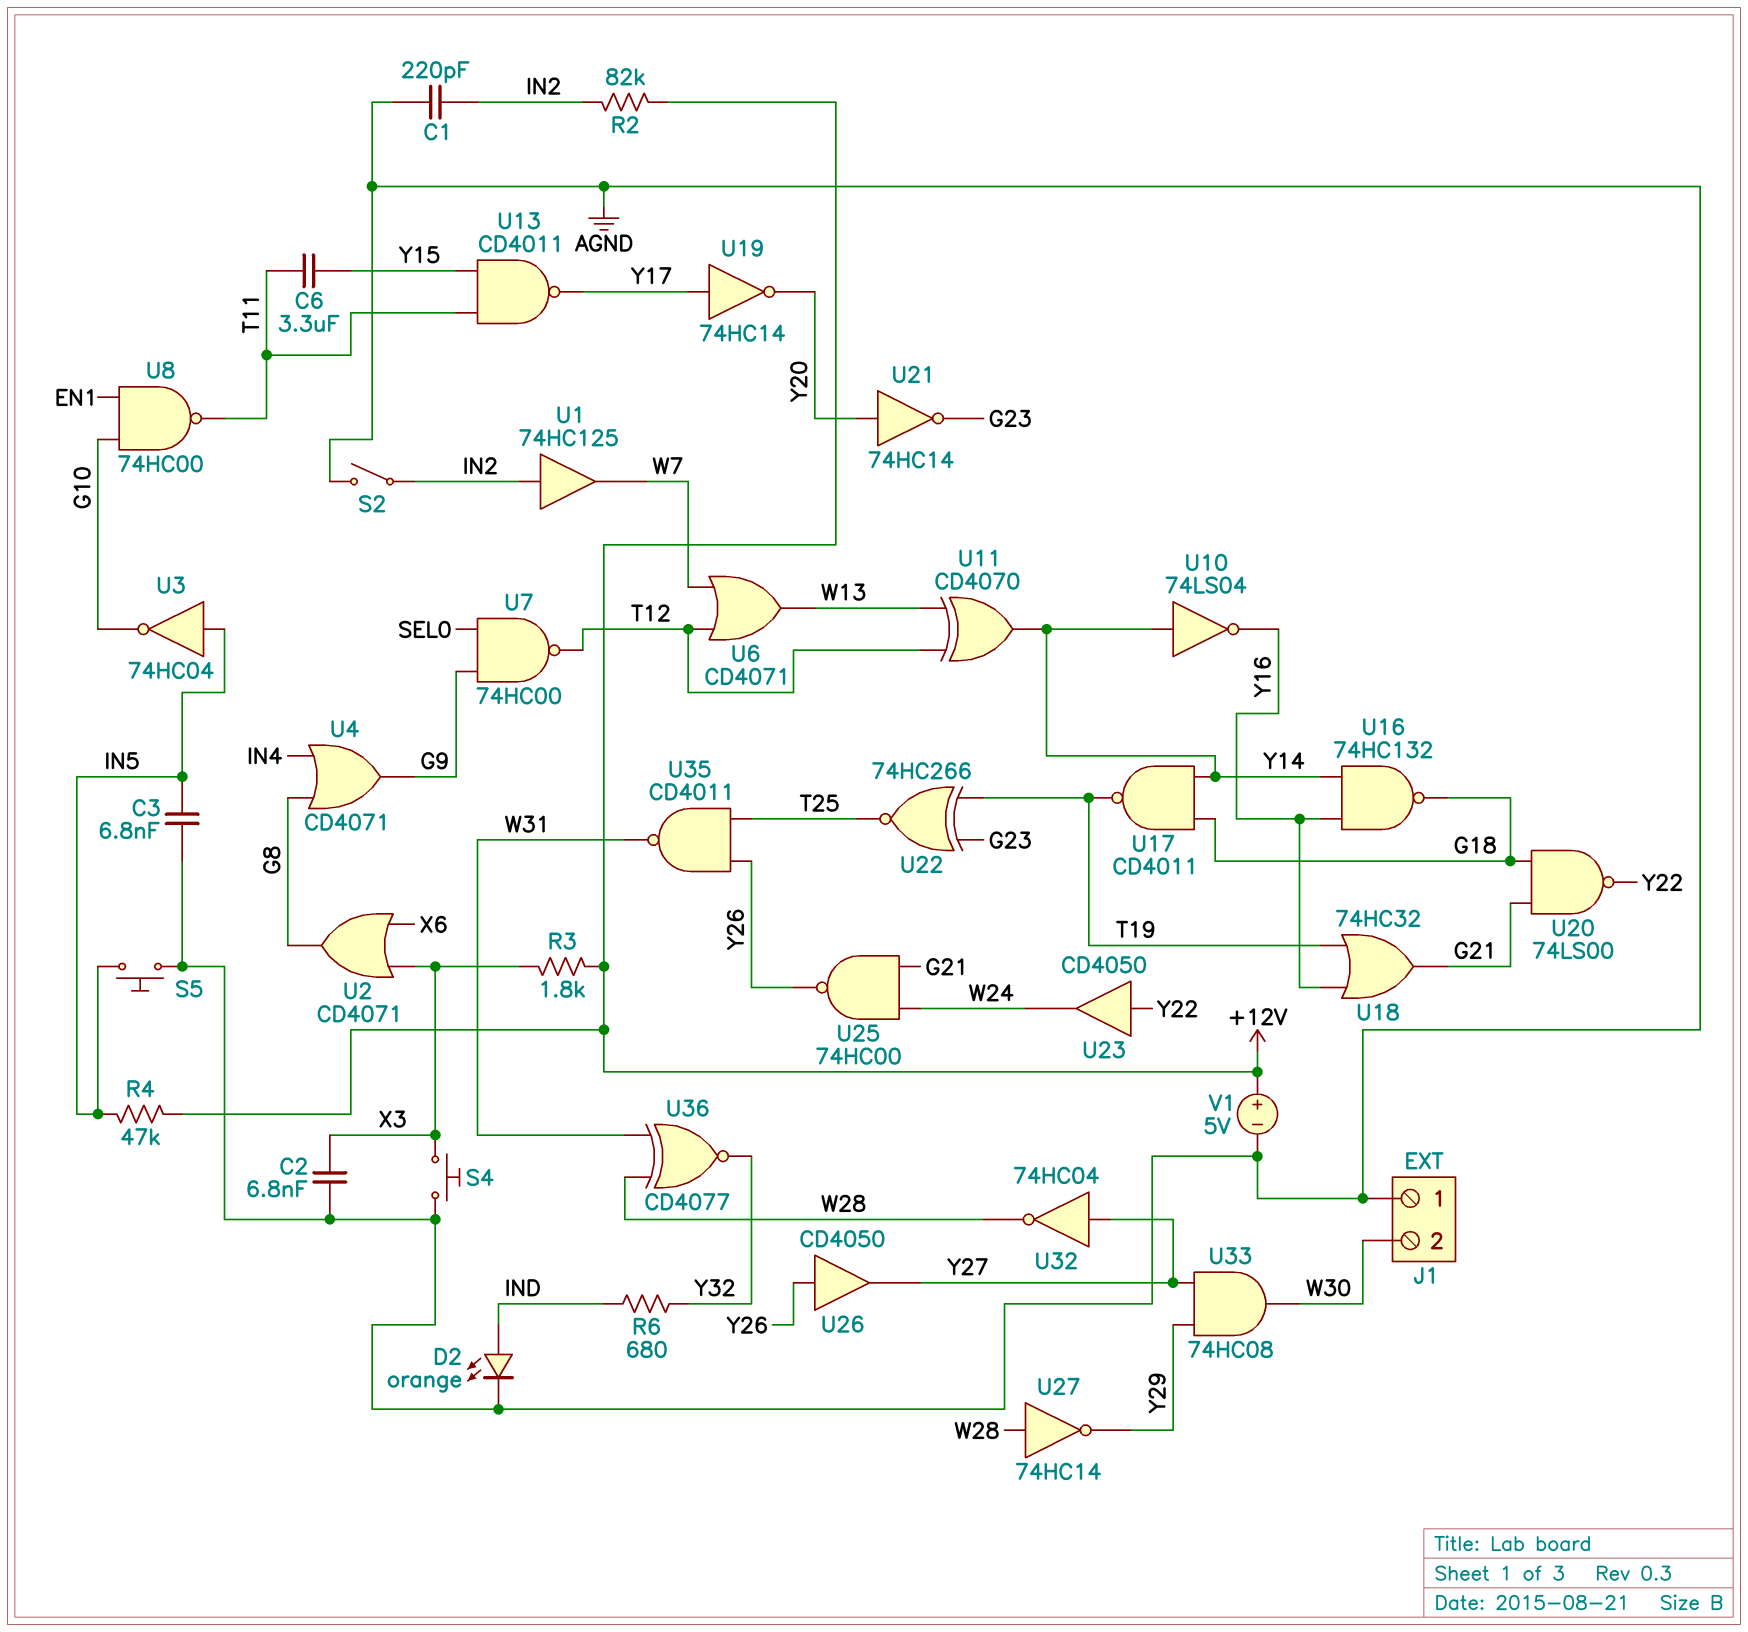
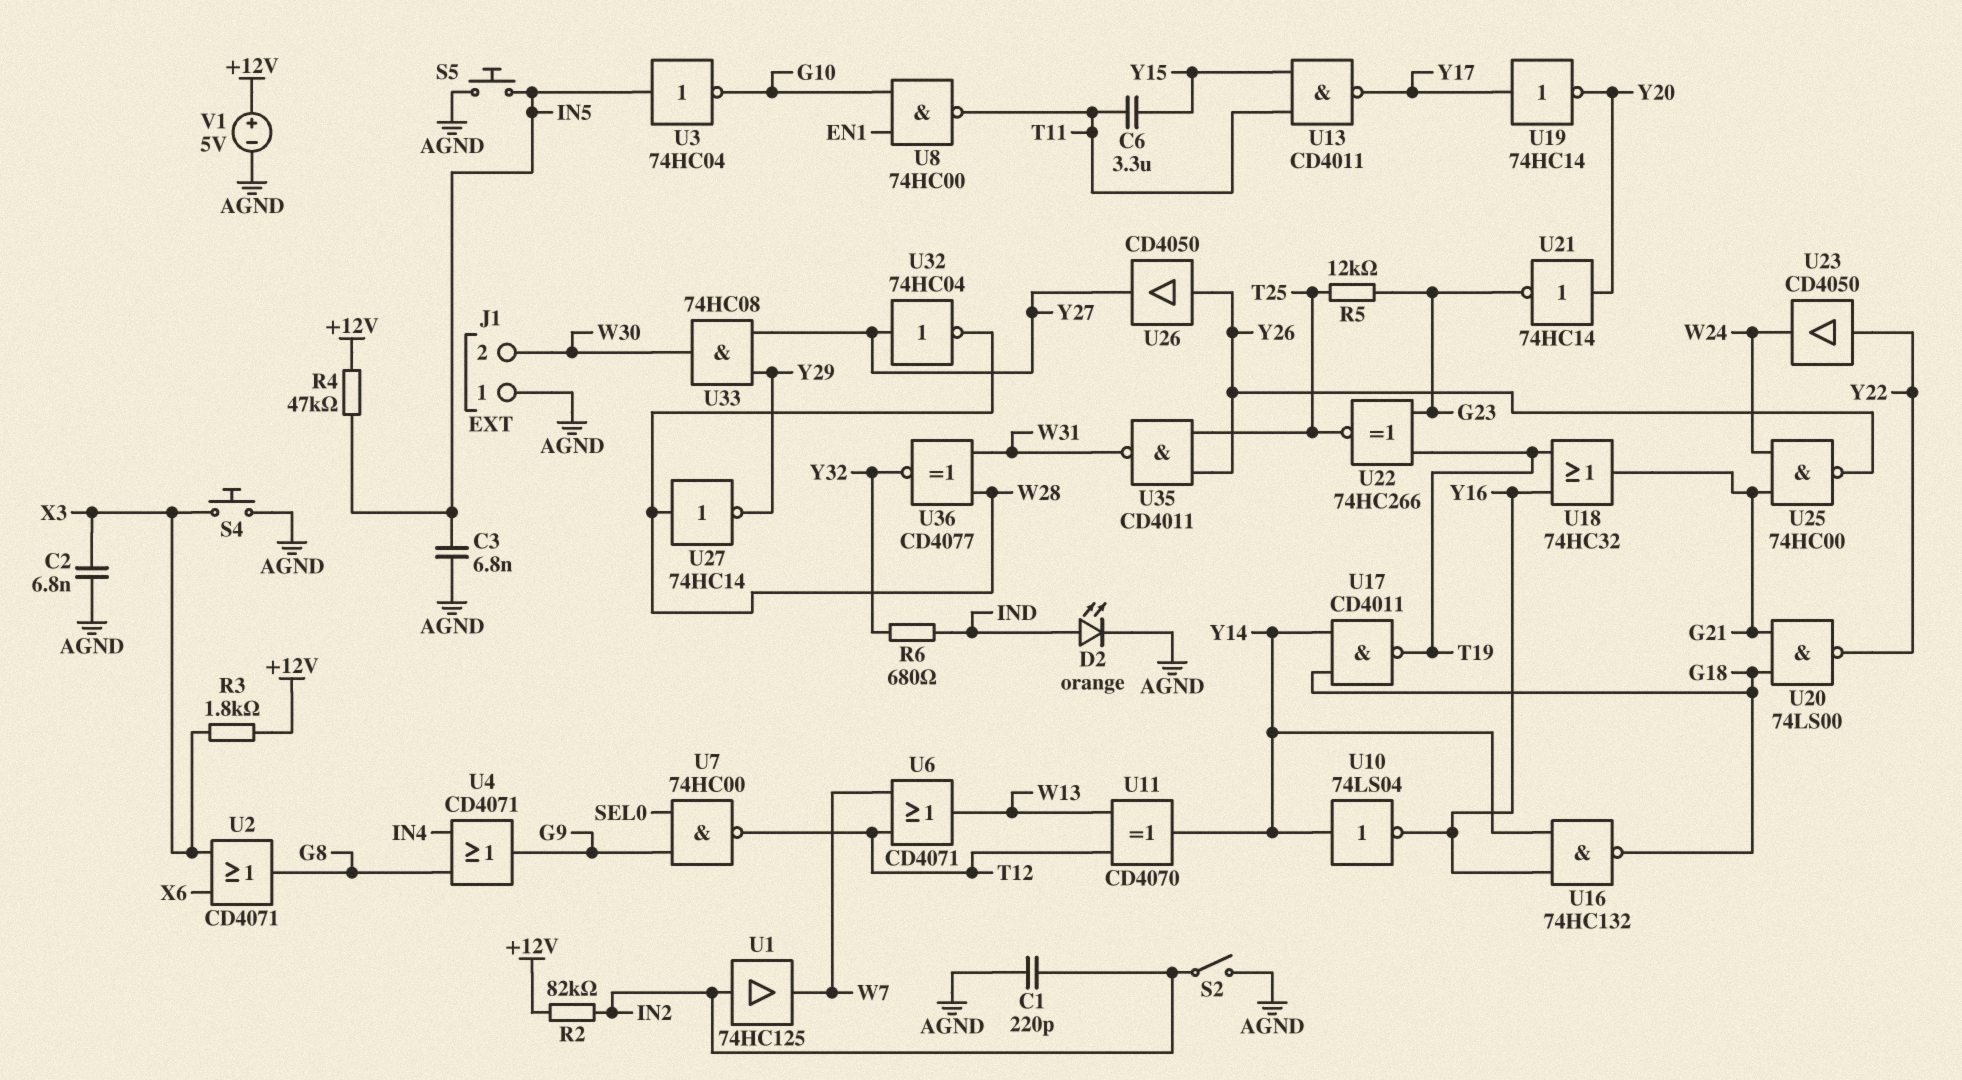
R5: none -> 12k (G23, T25)

